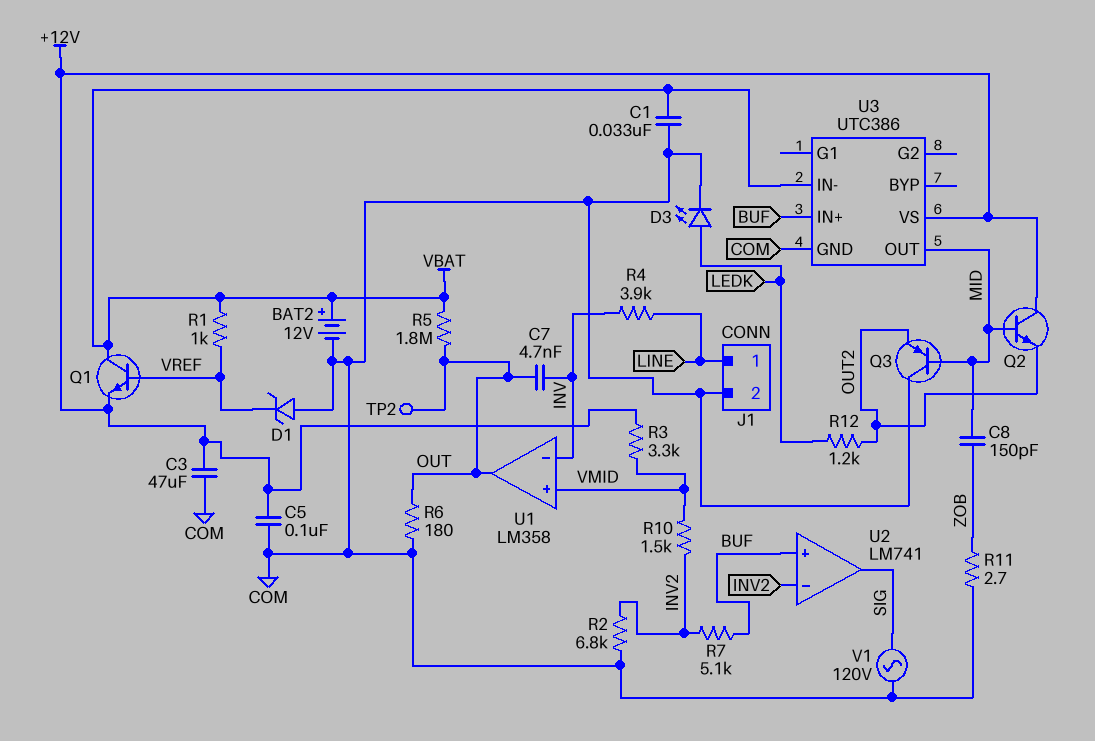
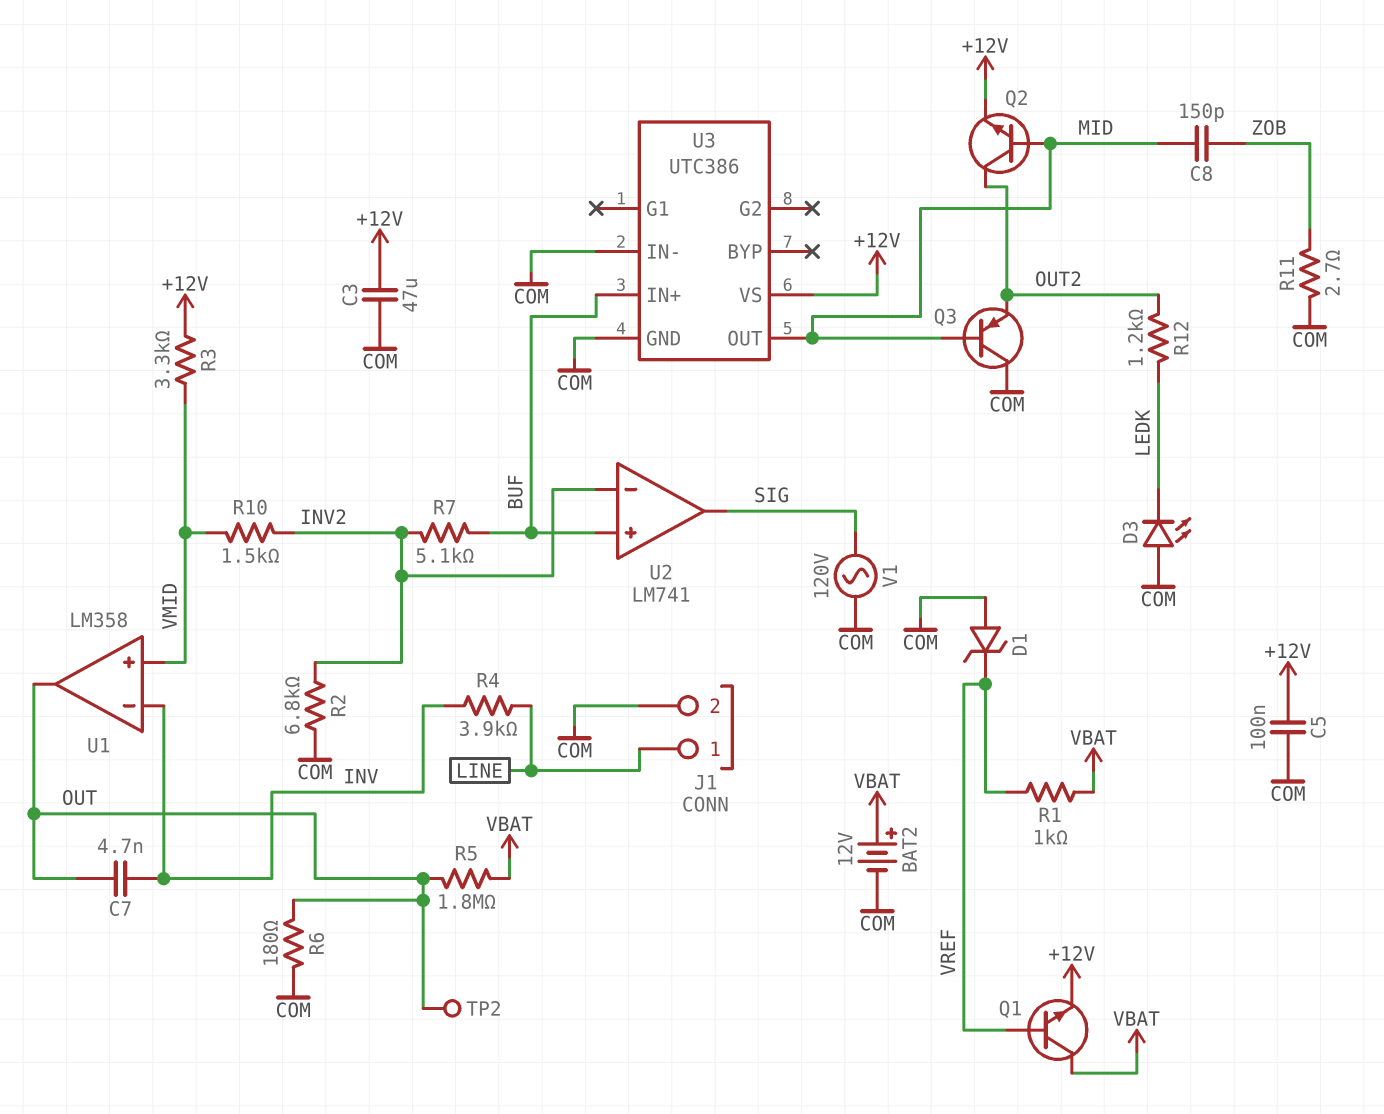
C1: 33nF (COM, VBAT) -> none
D3: LED (A LEDK, K COM) -> LED (A COM, K LEDK)
Q2: NPN (B MID, C +12V, E OUT2) -> NPN (B MID, C OUT2, E +12V)
U3 pin IN-: VBAT -> COM

